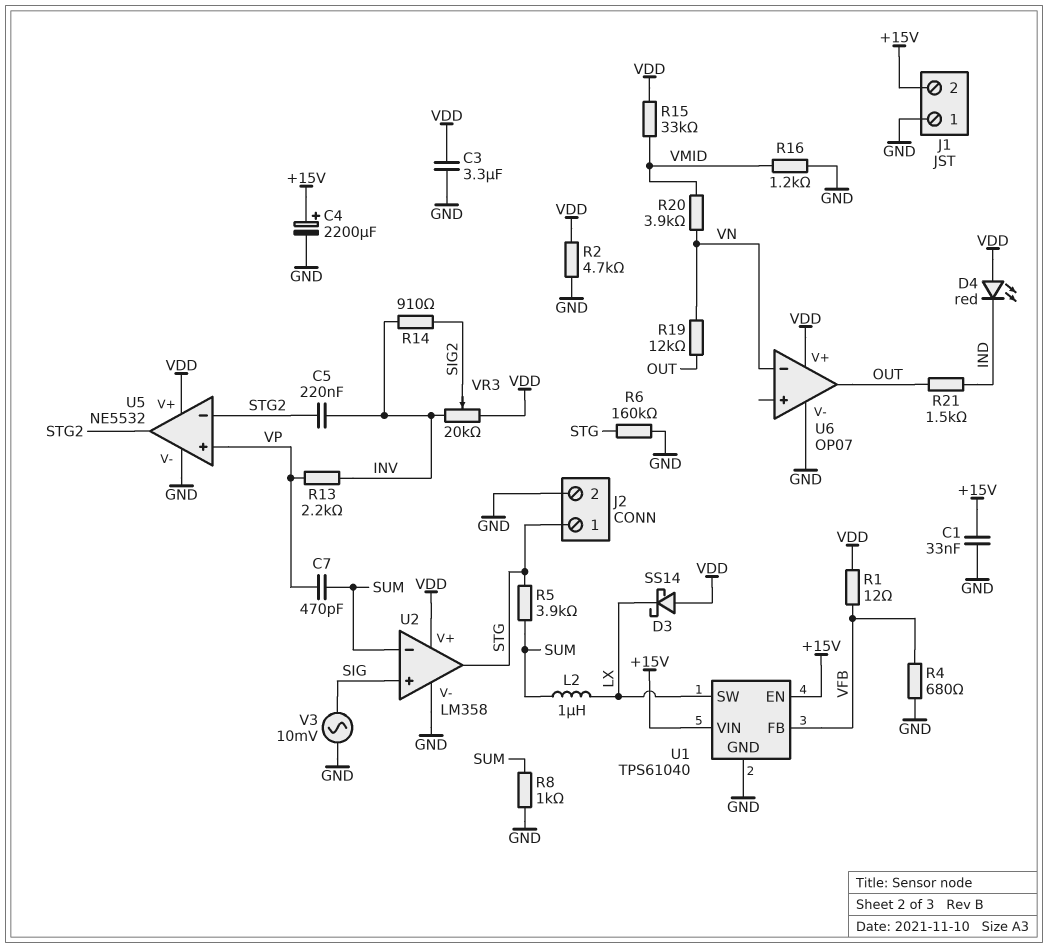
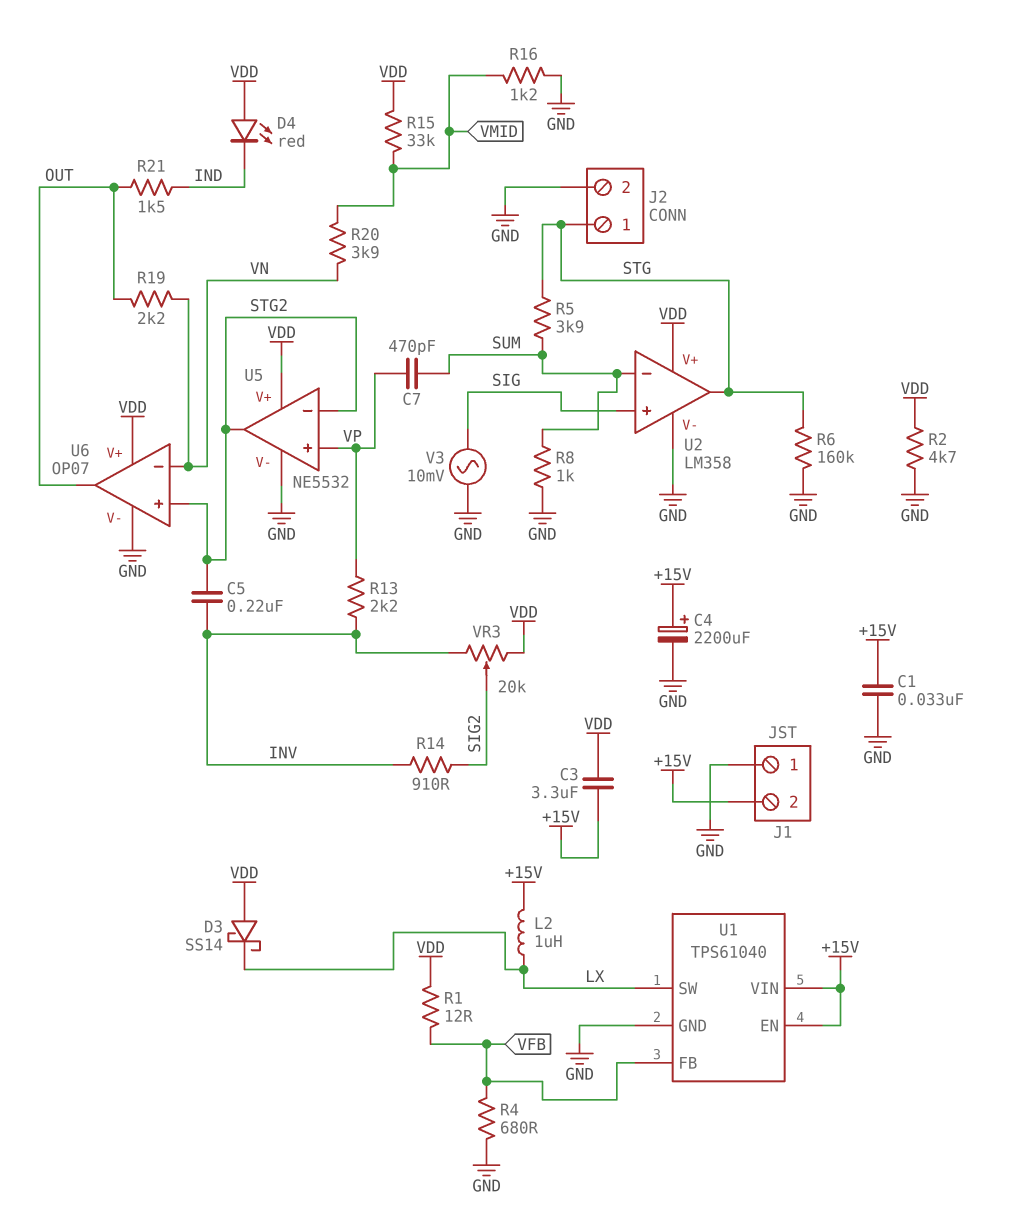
C3: 3.3uF (GND, VDD) -> 3.3uF (+15V, VDD)
L2: 1uH (LX, SUM) -> 1uH (+15V, LX)
R19: 12k (OUT, VN) -> 2.2k (OUT, VN)
U6 pin in+: none -> STG2

